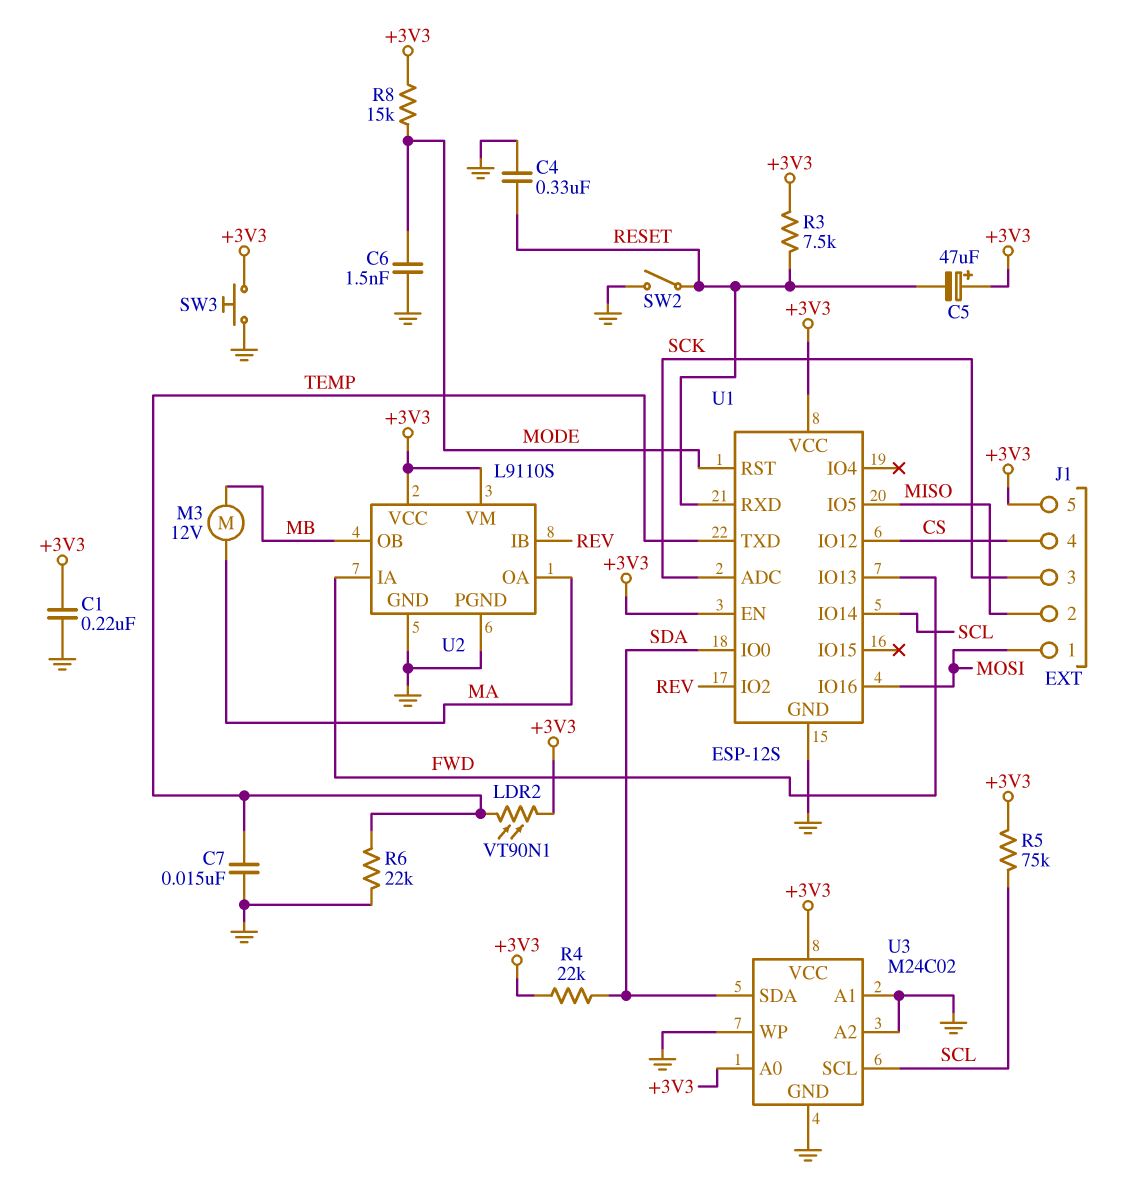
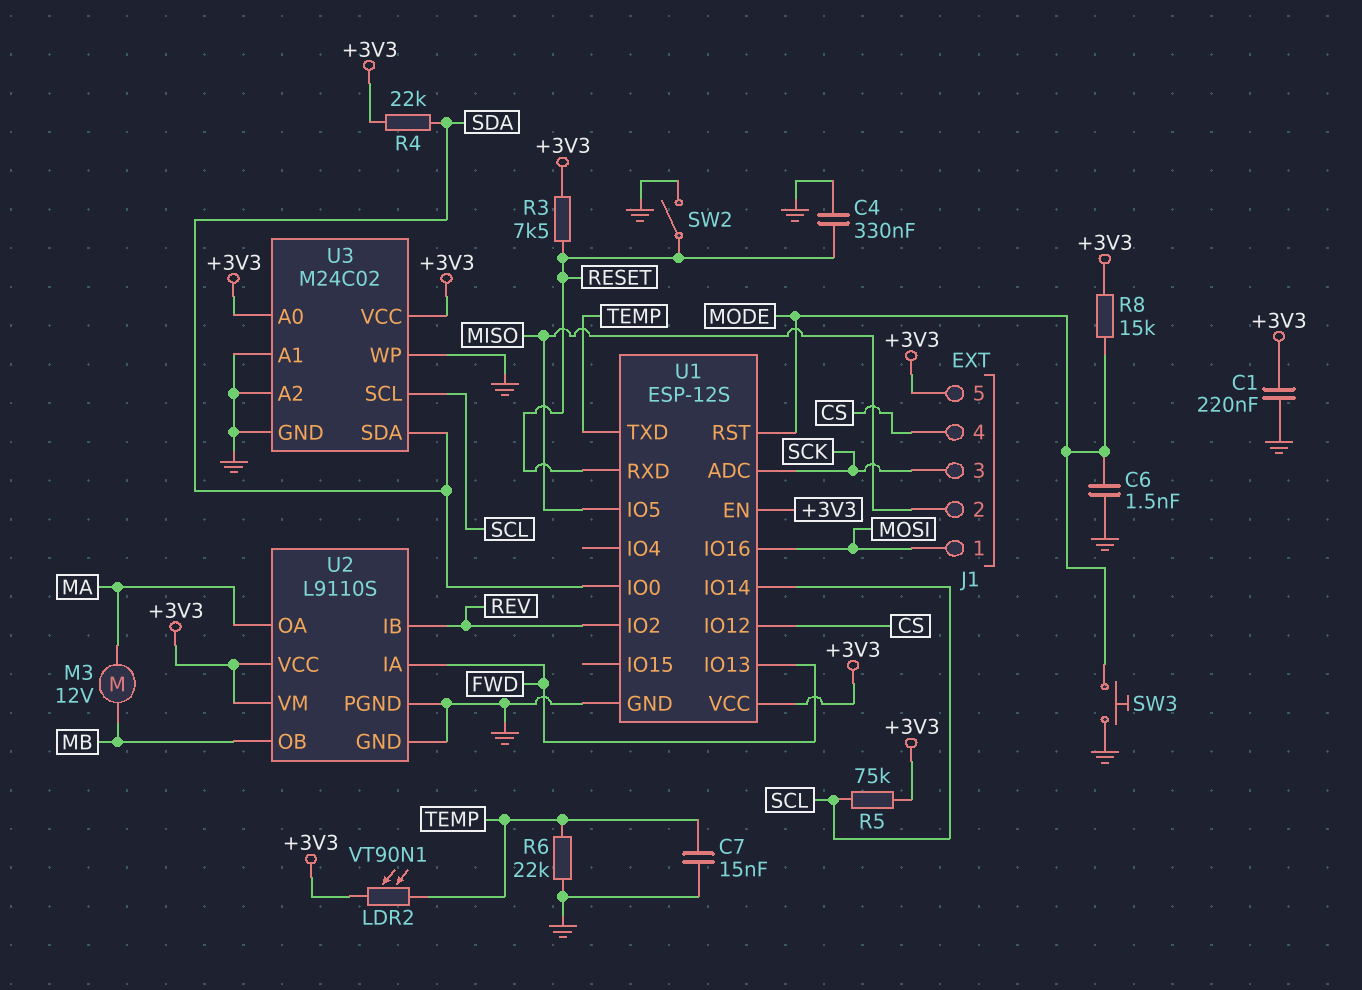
C5: 47uF (plus +3V3, minus RESET) -> none
SW3: button (+3V3, GND) -> button (GND, MODE)

